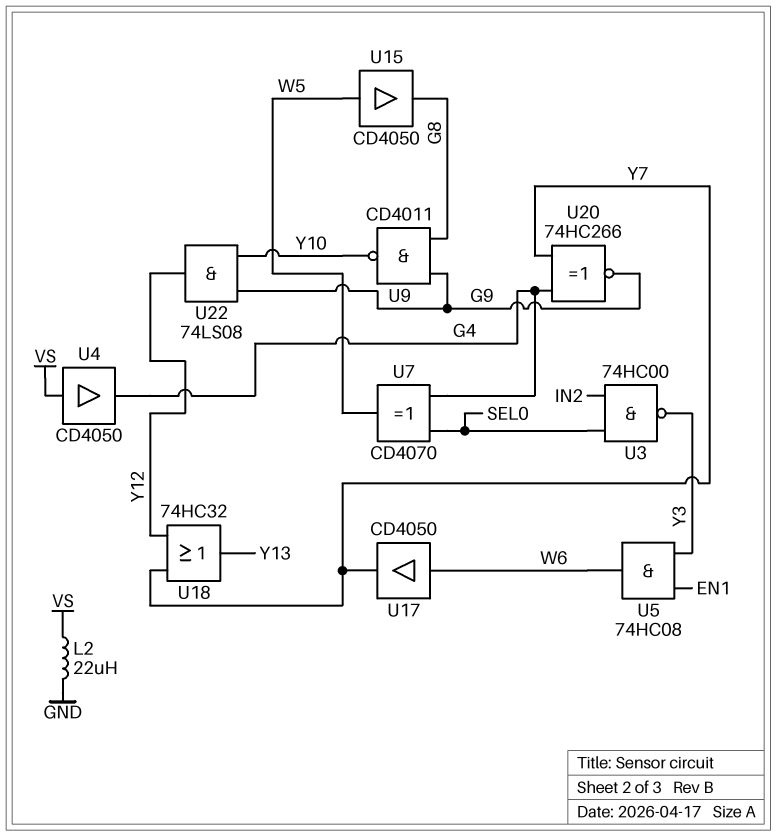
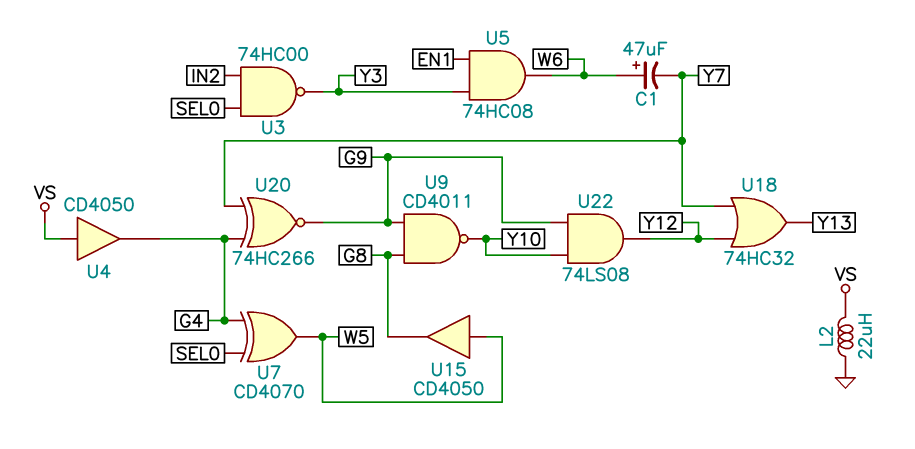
C1: none -> 47uF (plus W6, minus Y7)
U17: buffer CD4050 (in W6, out Y7) -> none

